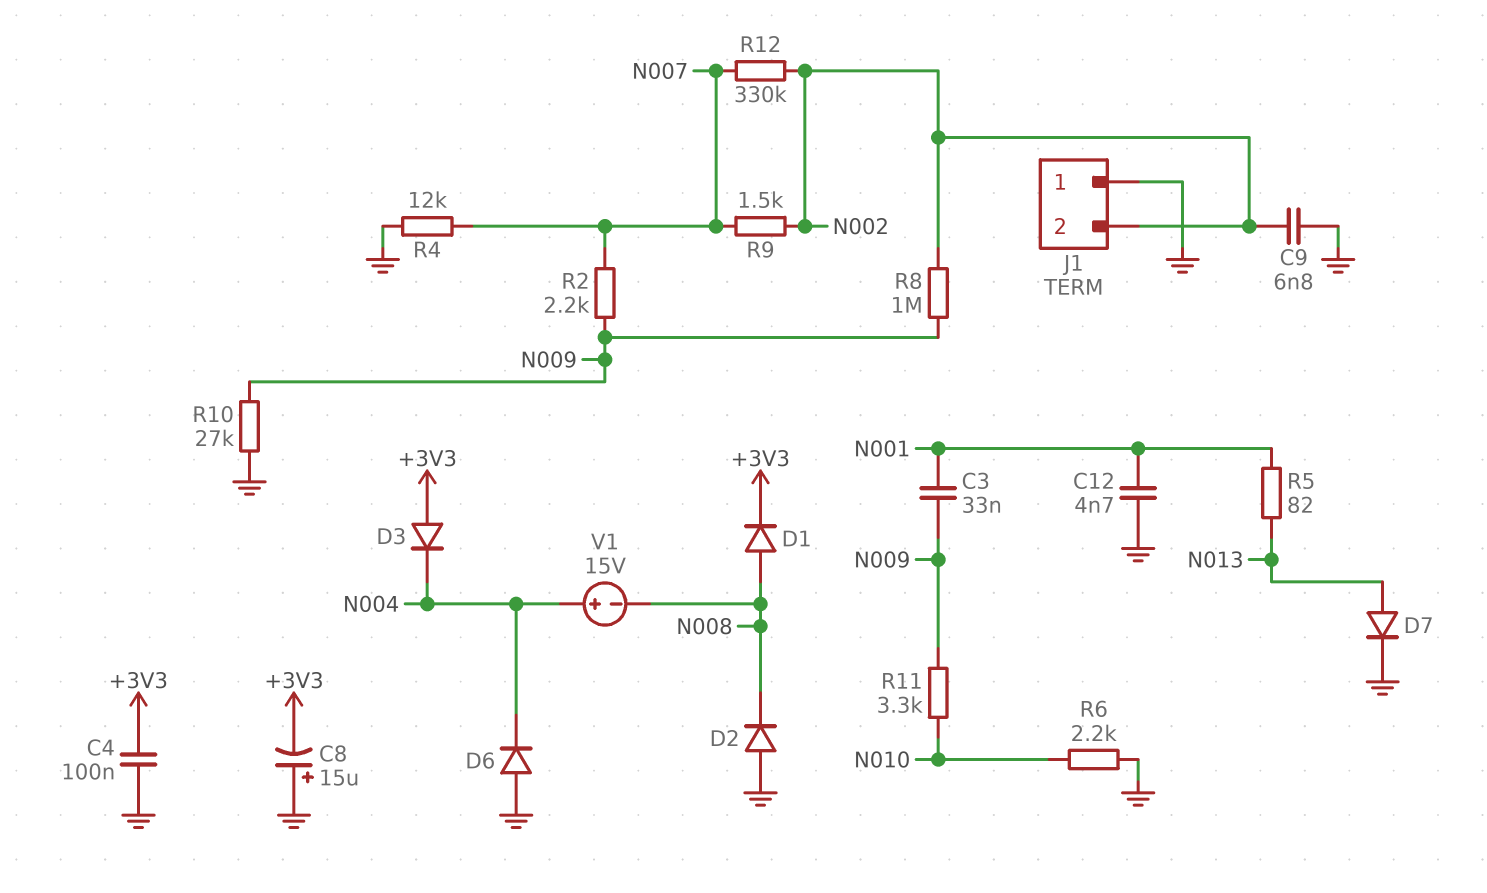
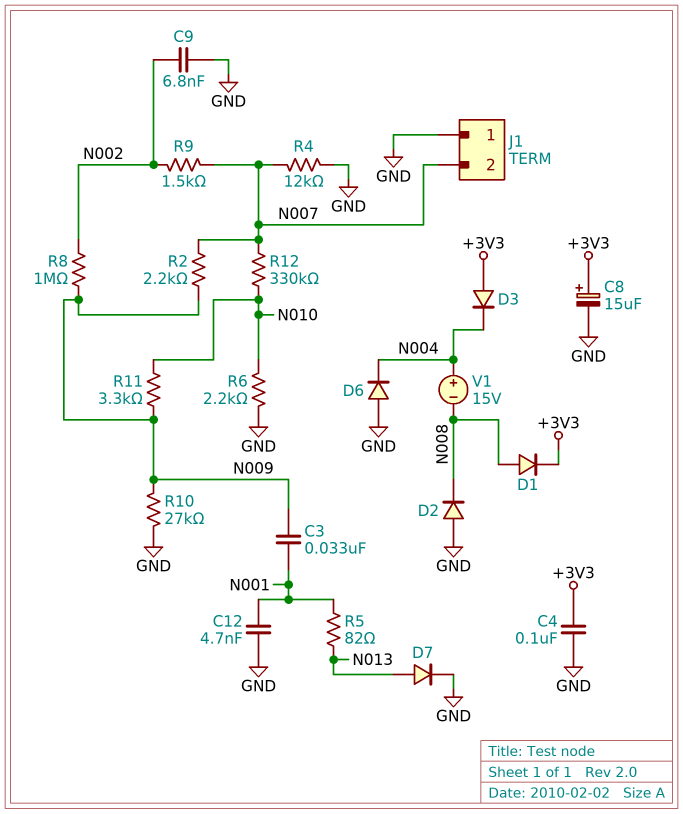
C8: 15uF (plus GND, minus +3V3) -> 15uF (plus +3V3, minus GND)
J1 pin 2: N002 -> N007
R12: 330k (N002, N007) -> 330k (N007, N010)

